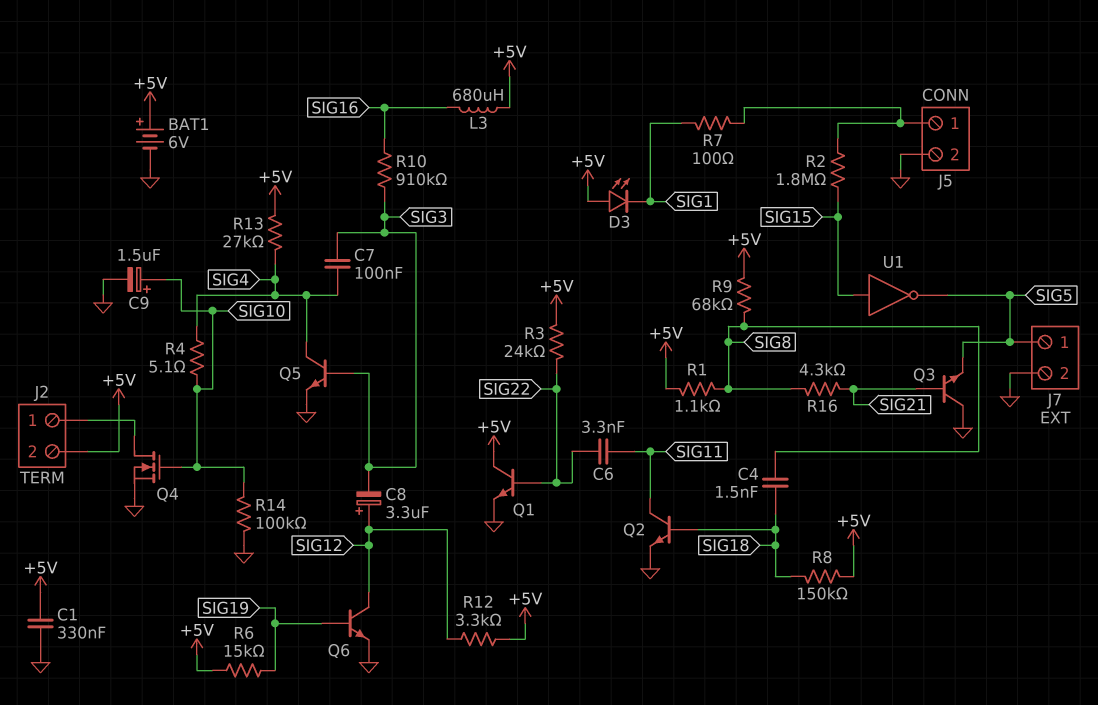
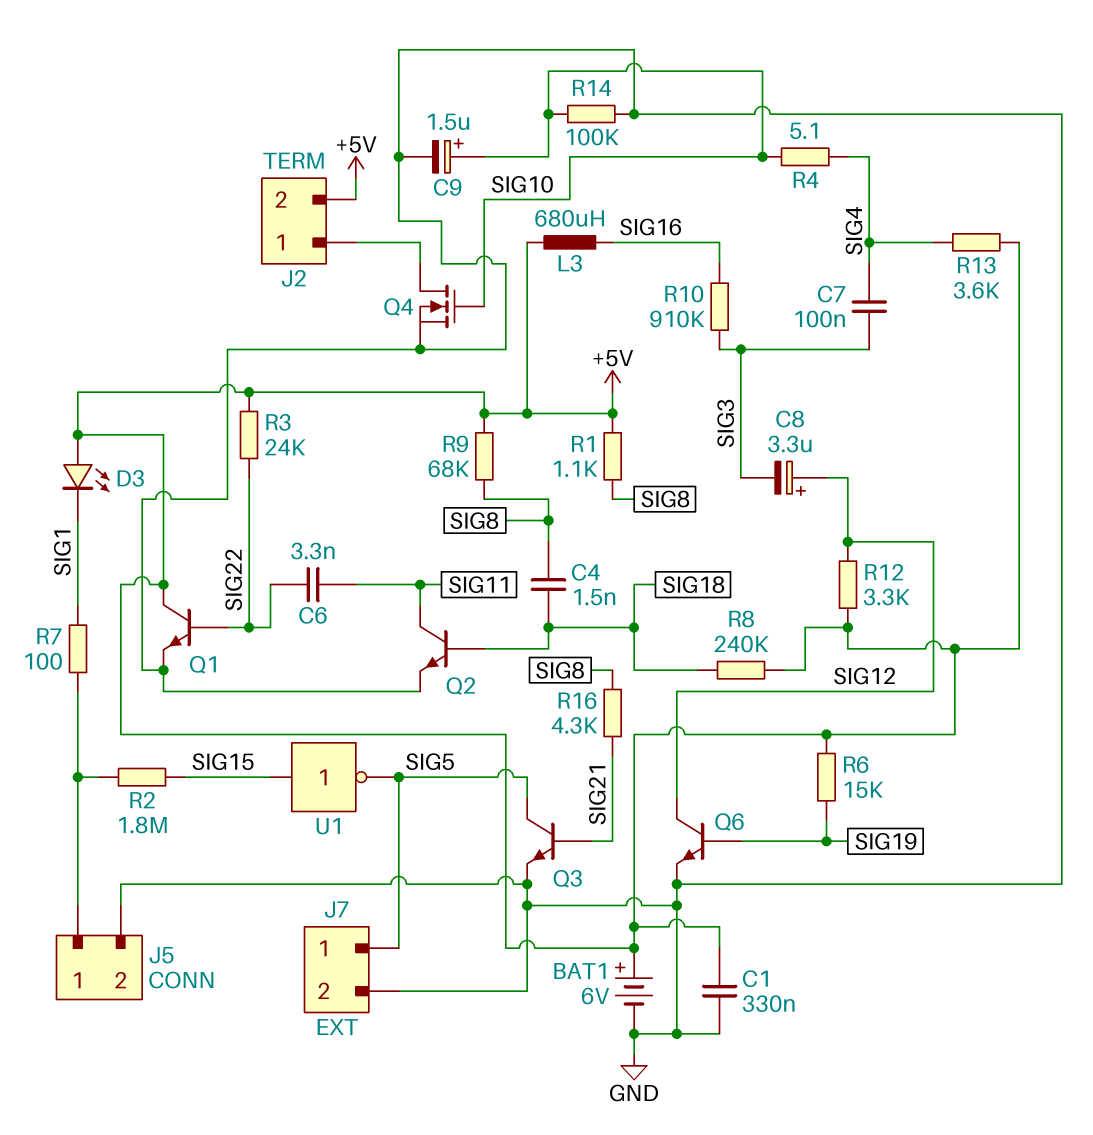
Q3: NPN (B SIG21, C GND, E SIG5) -> NPN (B SIG21, C SIG5, E GND)
Q5: NPN (B SIG3, C SIG4, E GND) -> none
R8: 150k (+5V, SIG18) -> 240k (+5V, SIG18)
R13: 27k (+5V, SIG4) -> 3.6k (+5V, SIG4)

